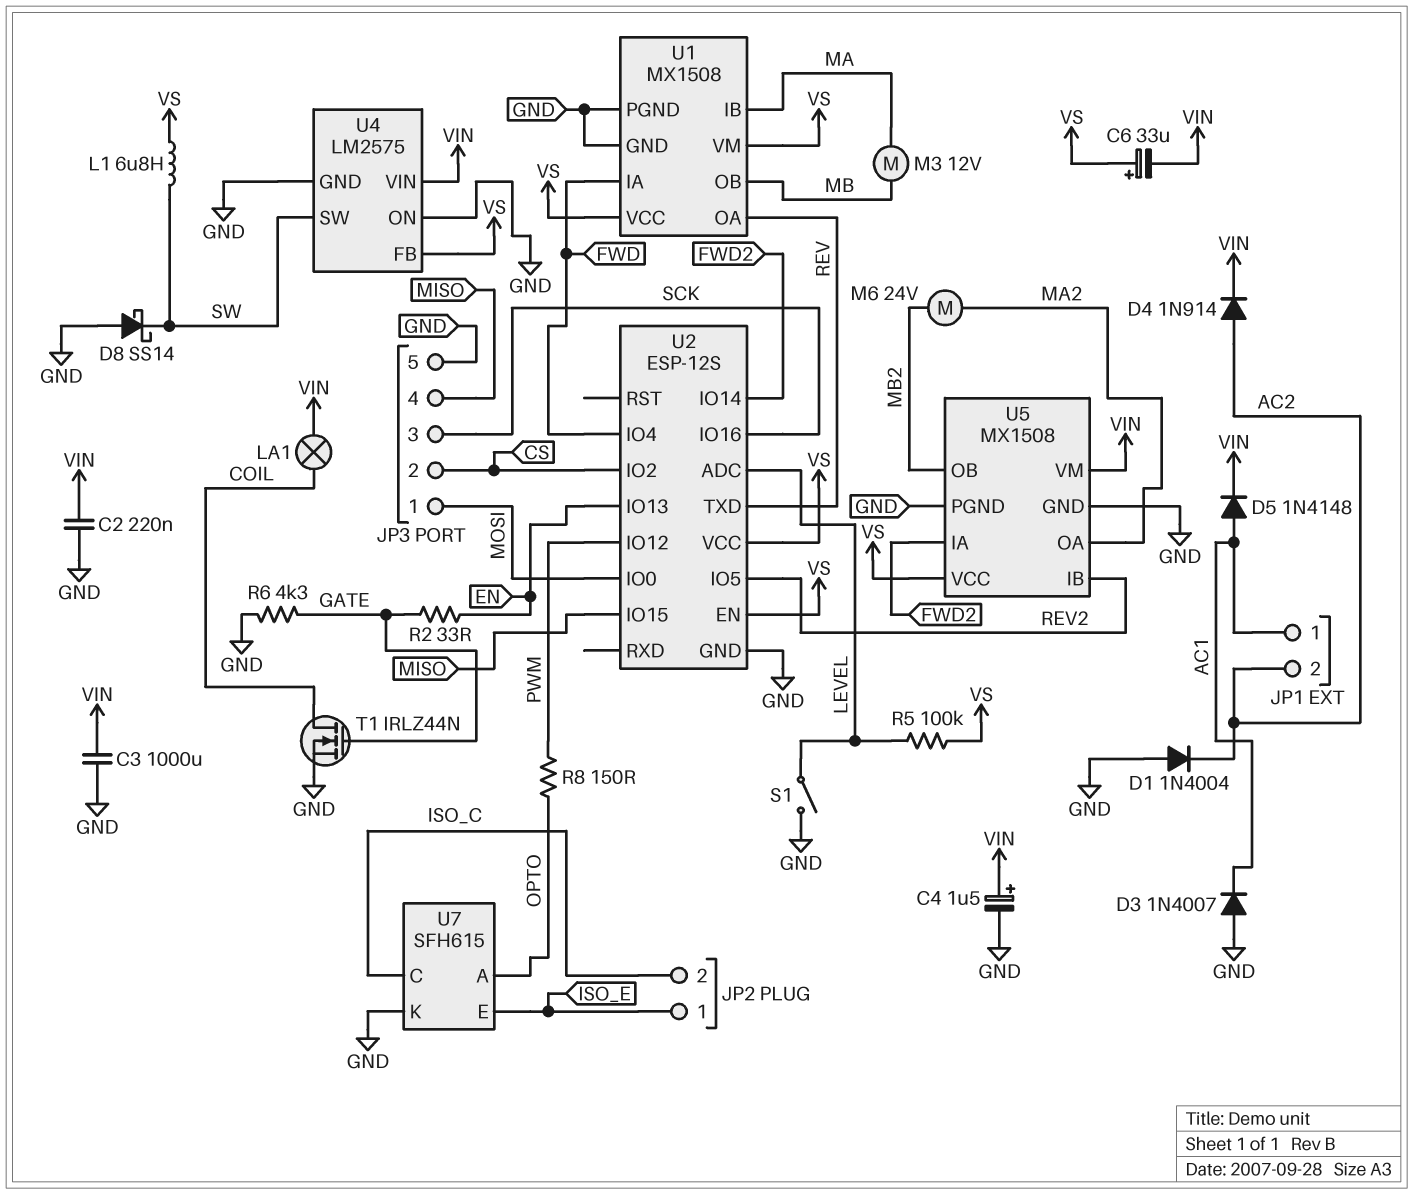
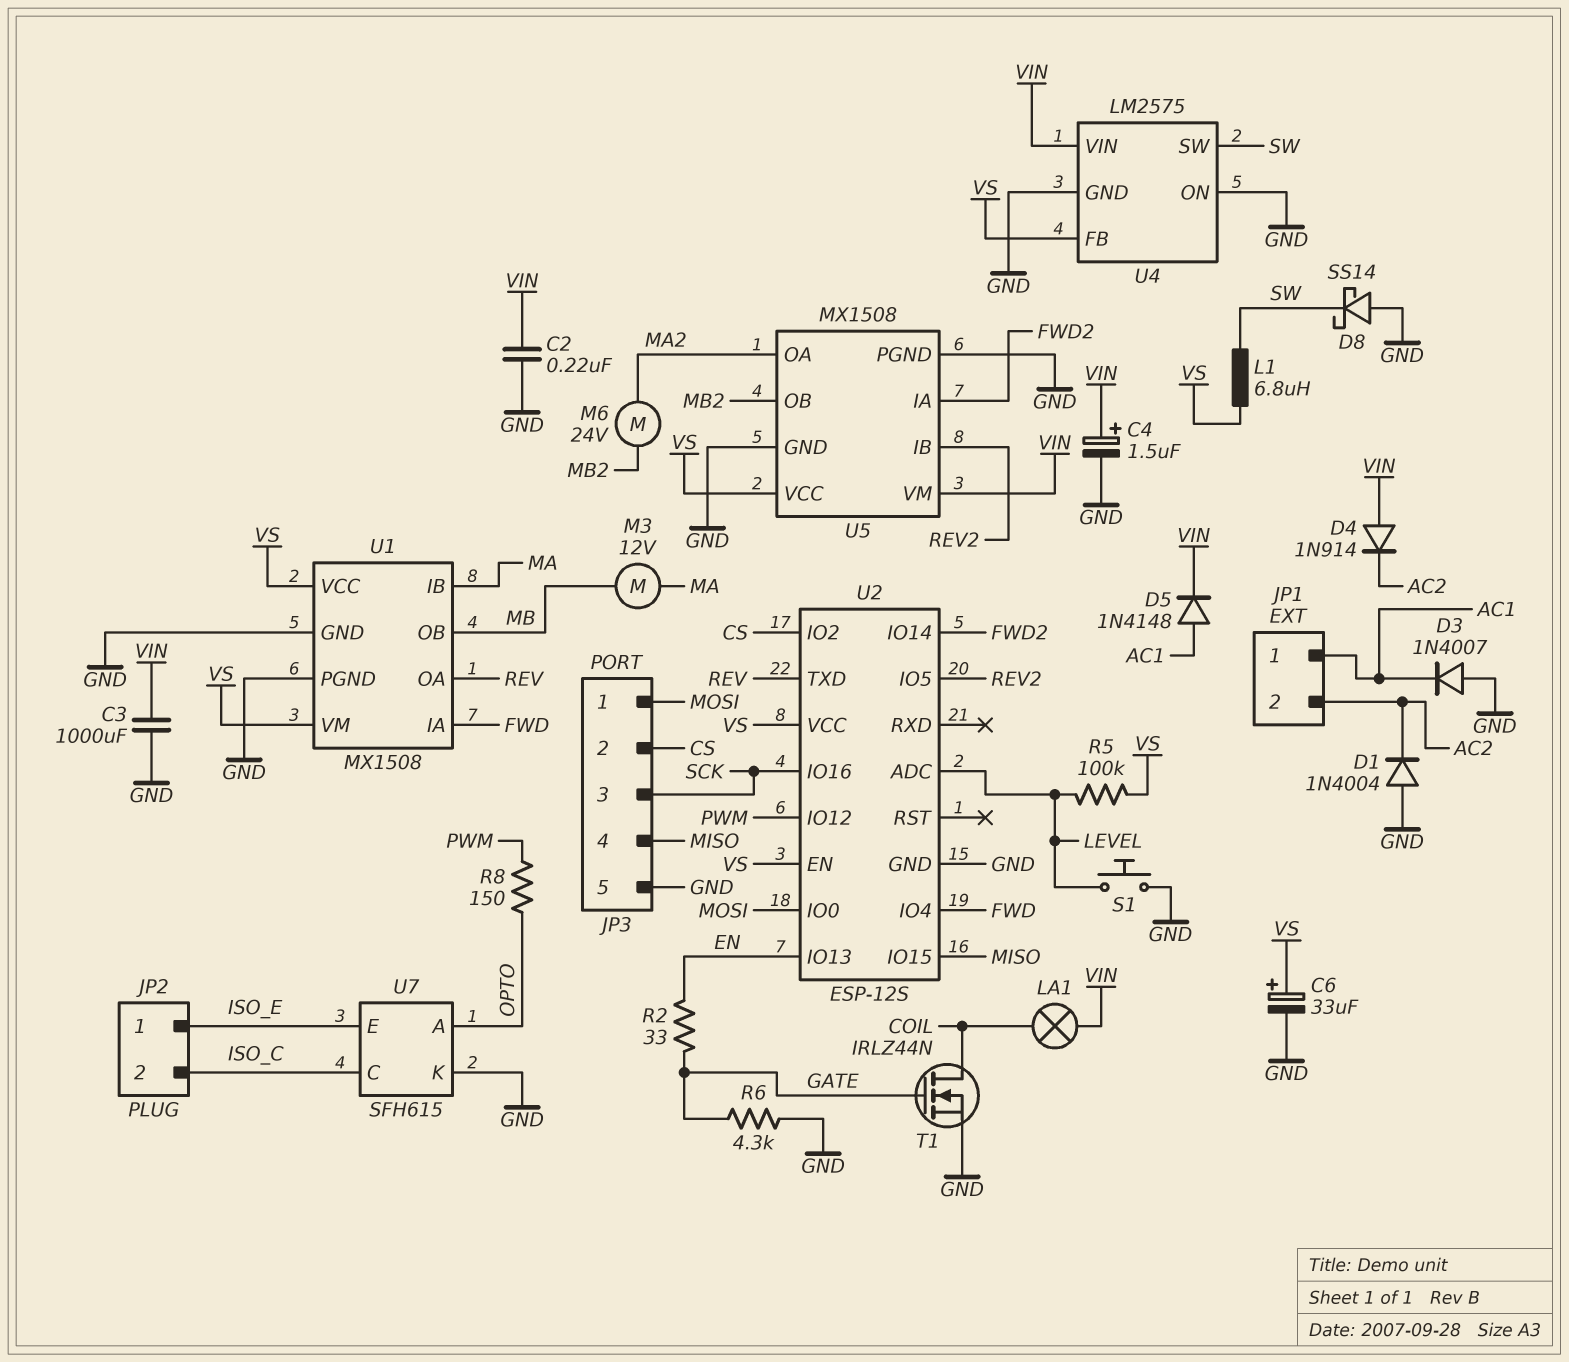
C6: 33uF (plus VS, minus VIN) -> 33uF (plus VS, minus GND)
D4: diode 1N914 (A AC2, K VIN) -> diode 1N914 (A VIN, K AC2)
S1: switch (GND, LEVEL) -> button (GND, LEVEL)

